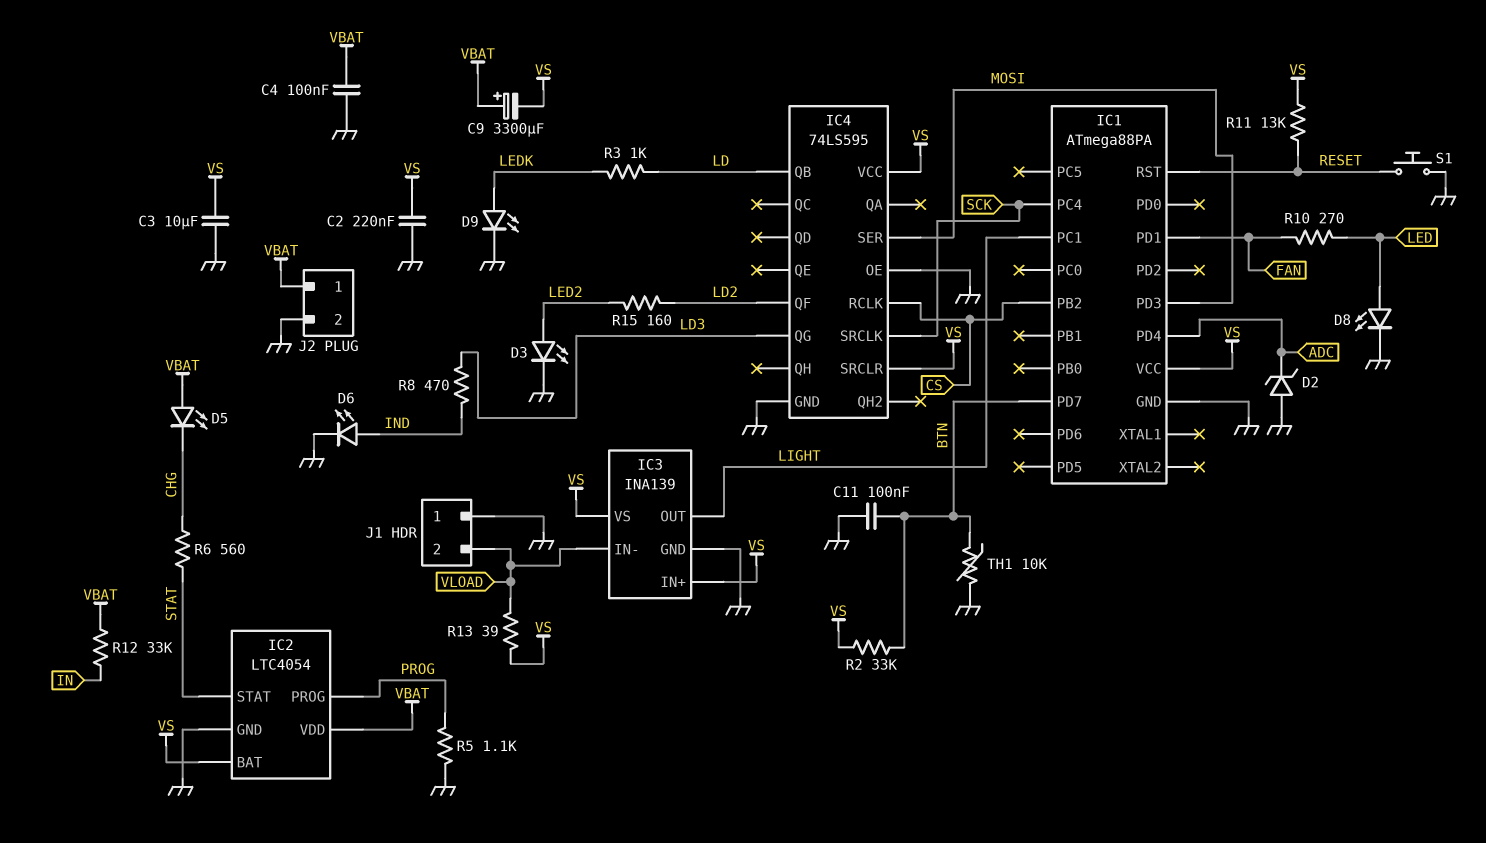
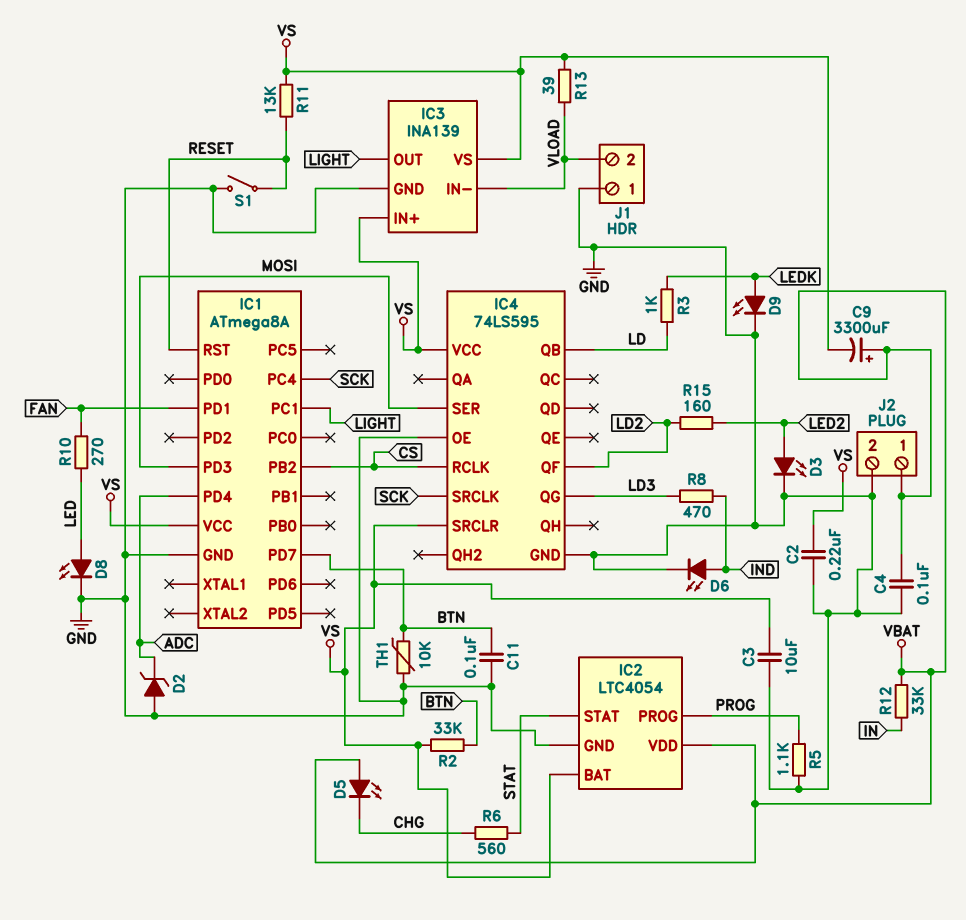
IC1: ATmega88PA -> ATmega8A
S1: button (GND, RESET) -> switch (GND, RESET)

